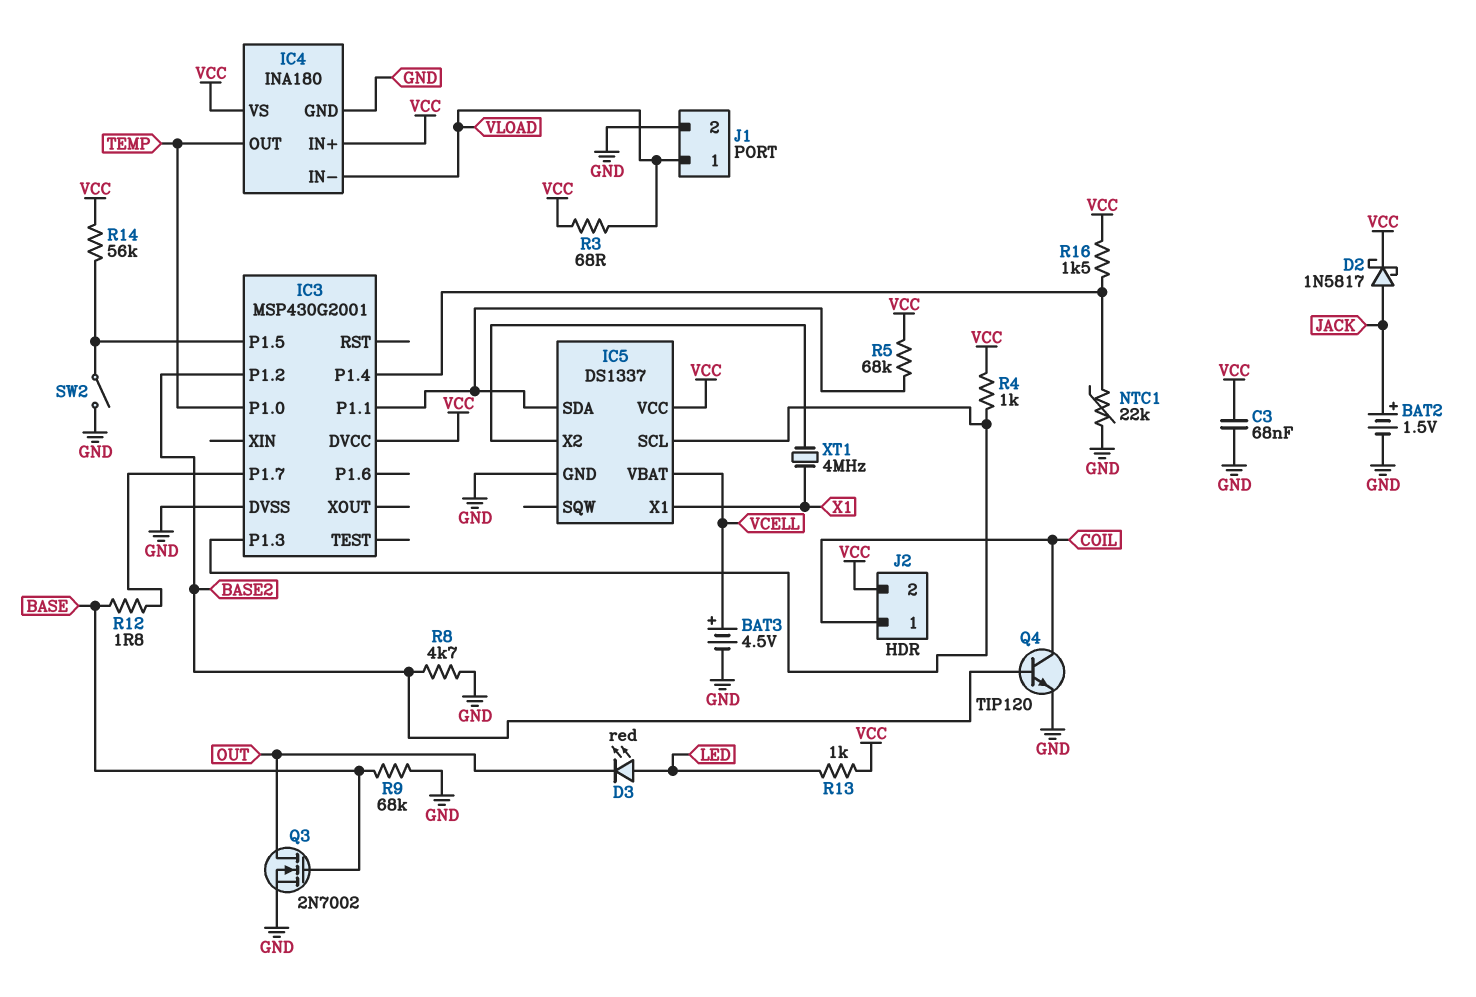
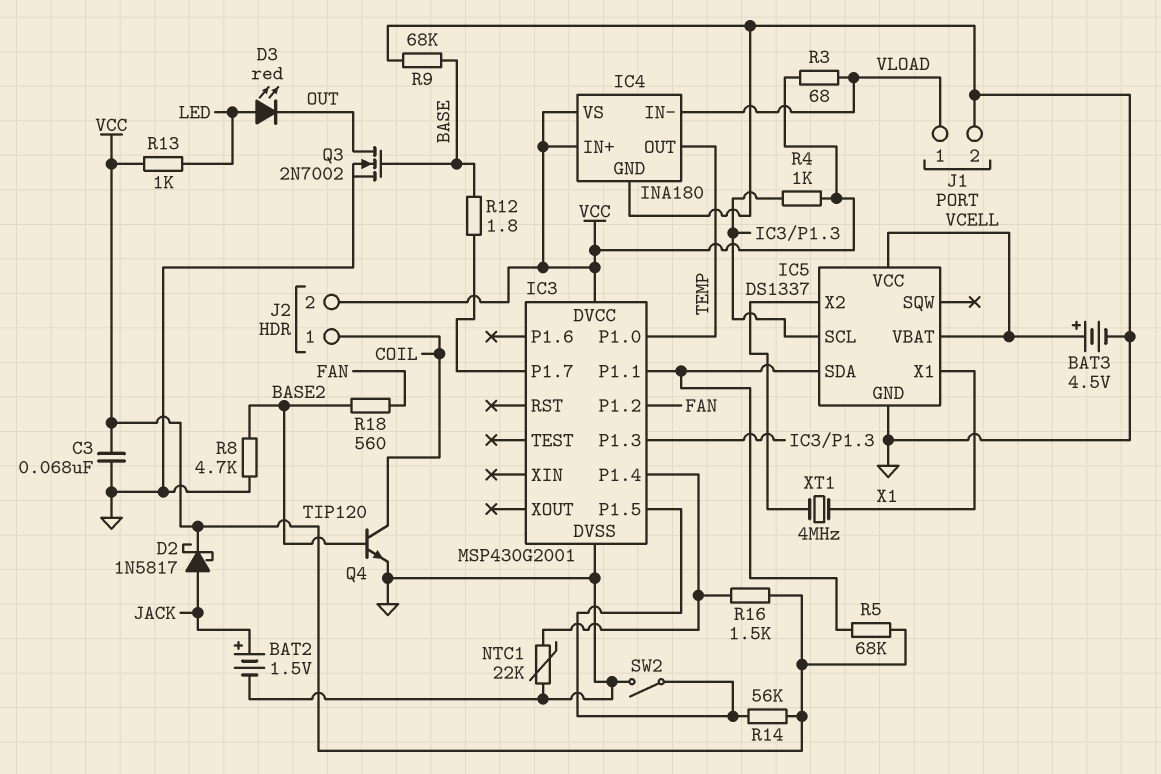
IC3 pin P1.2: BASE2 -> FAN
IC5 pin VCC: VCC -> VCELL
R18: none -> 560 (BASE2, FAN)

